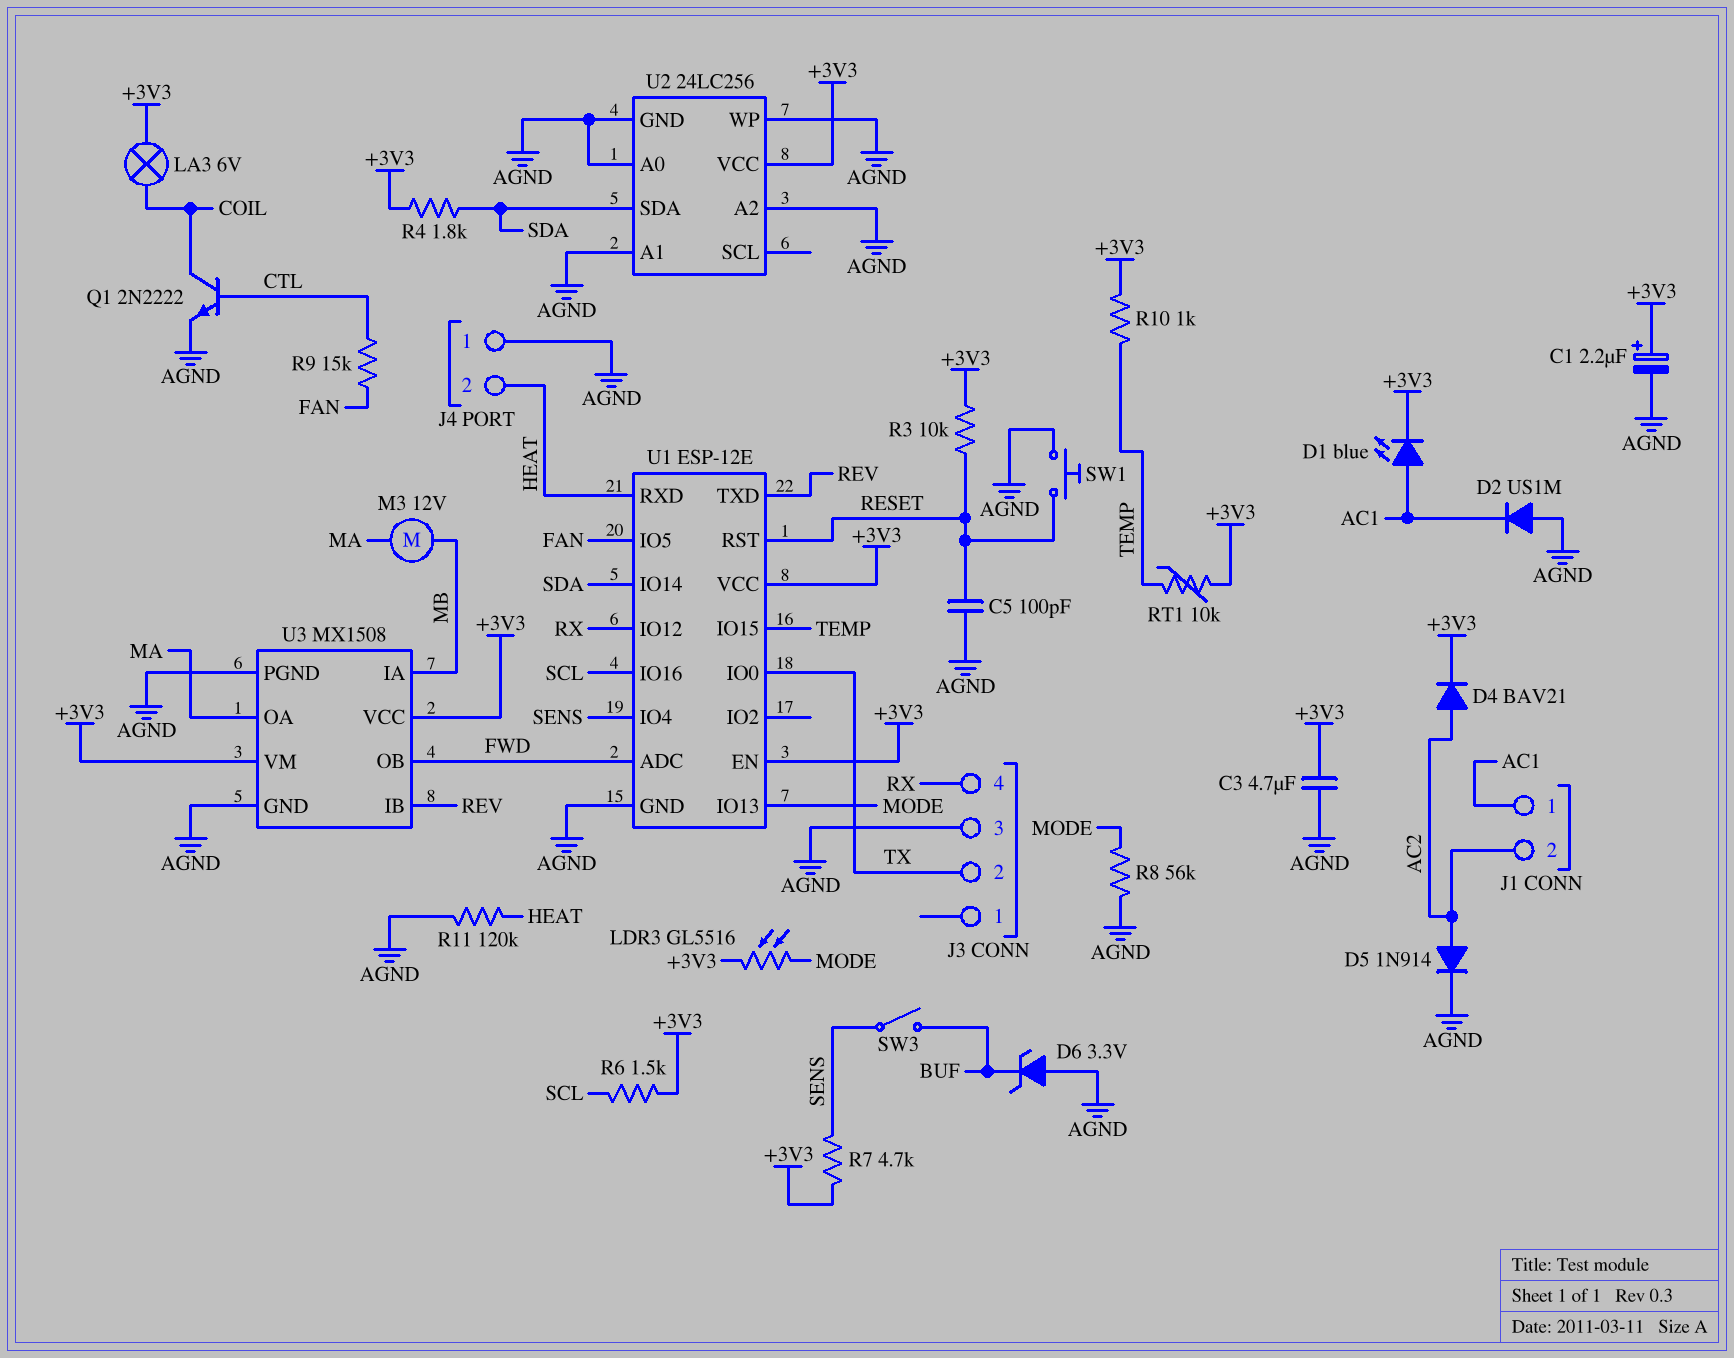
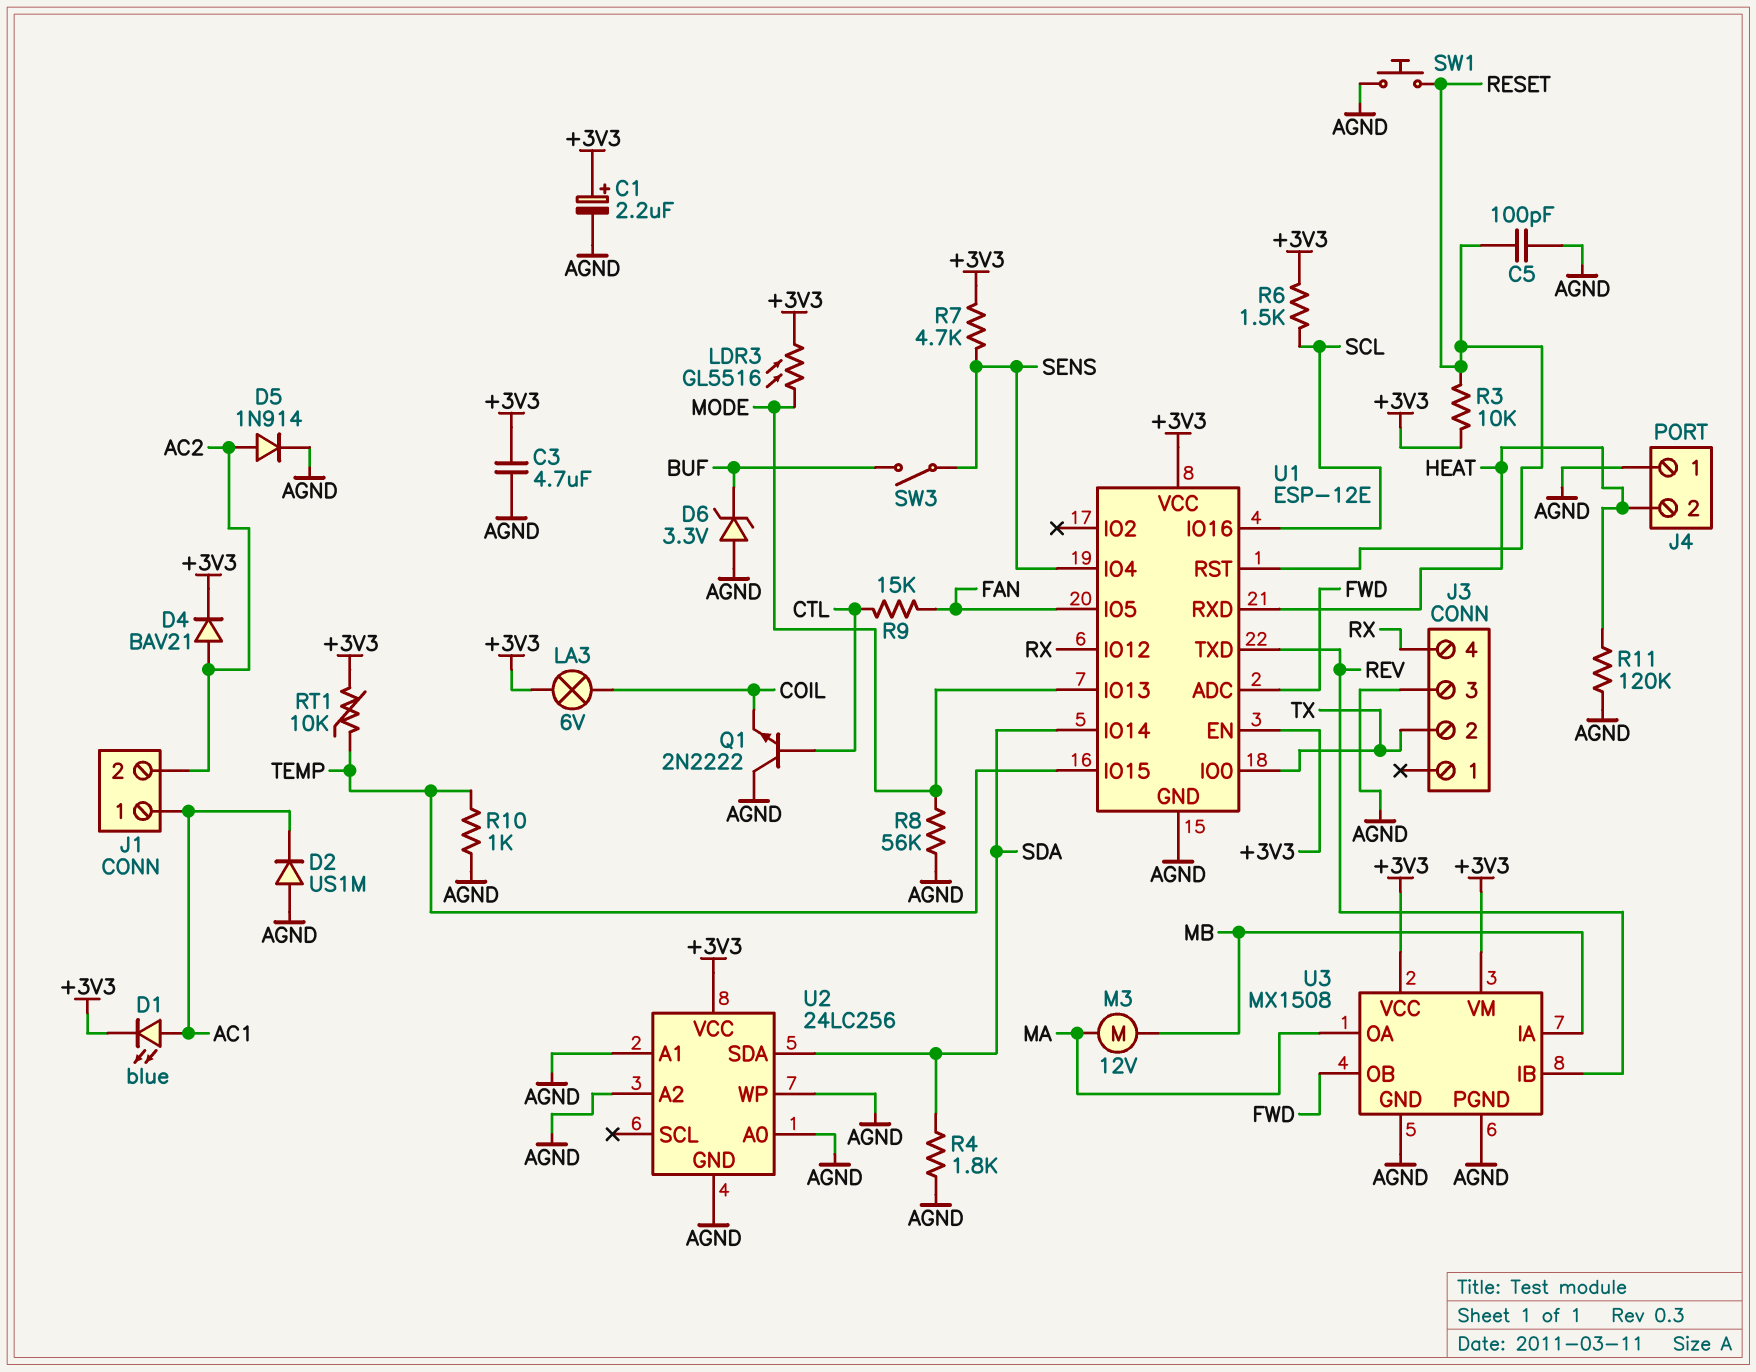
Q1: NPN 2N2222 (B CTL, C COIL, E AGND) -> NPN 2N2222 (B CTL, C AGND, E COIL)
R4: 1.8k (+3V3, SDA) -> 1.8k (AGND, SDA)
R10: 1k (+3V3, TEMP) -> 1k (AGND, TEMP)

